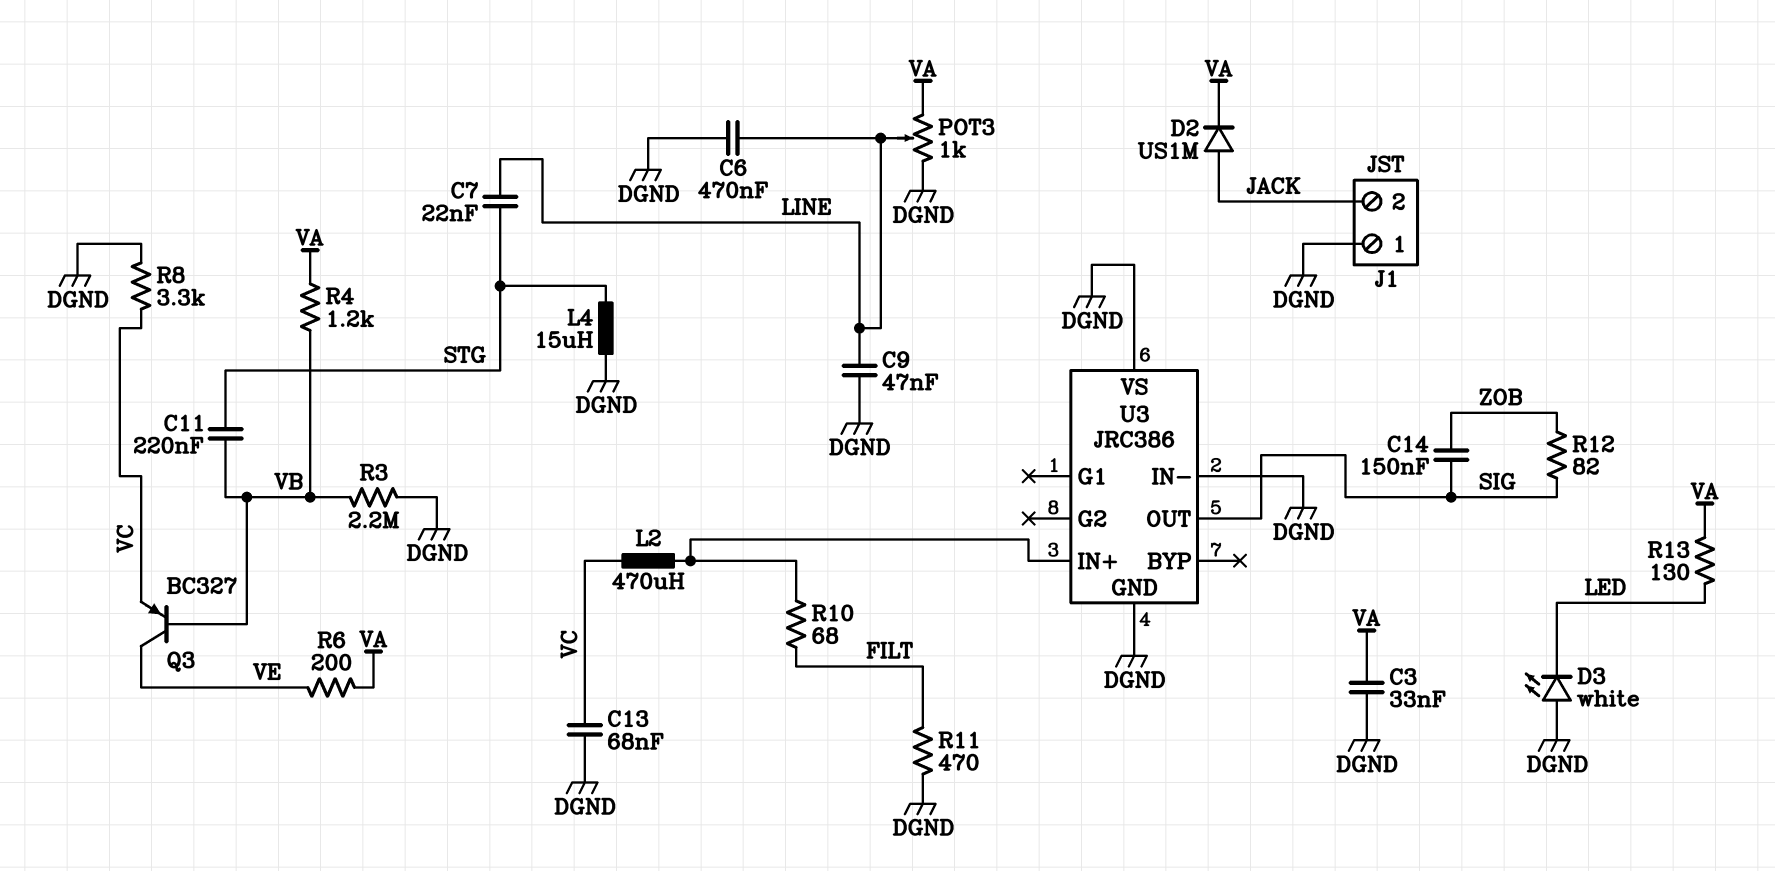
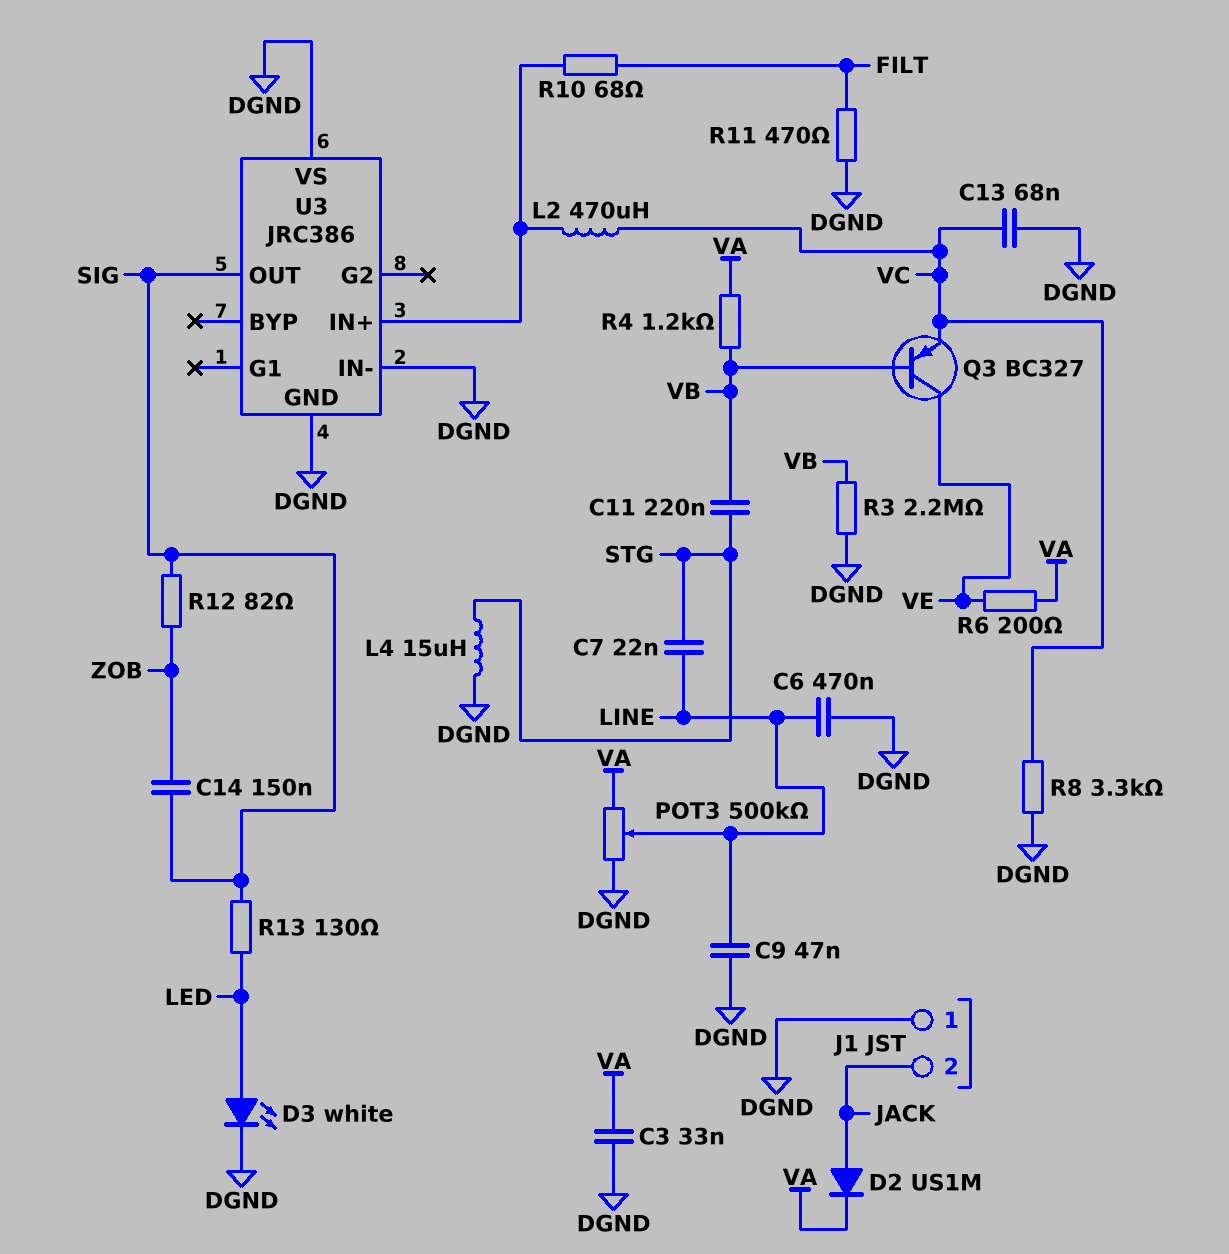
D3: LED white (A DGND, K LED) -> LED white (A LED, K DGND)
POT3: 1k (DGND, VA, wiper LINE) -> 500k (DGND, VA, wiper LINE)
R13: 130 (LED, VA) -> 130 (LED, SIG)

